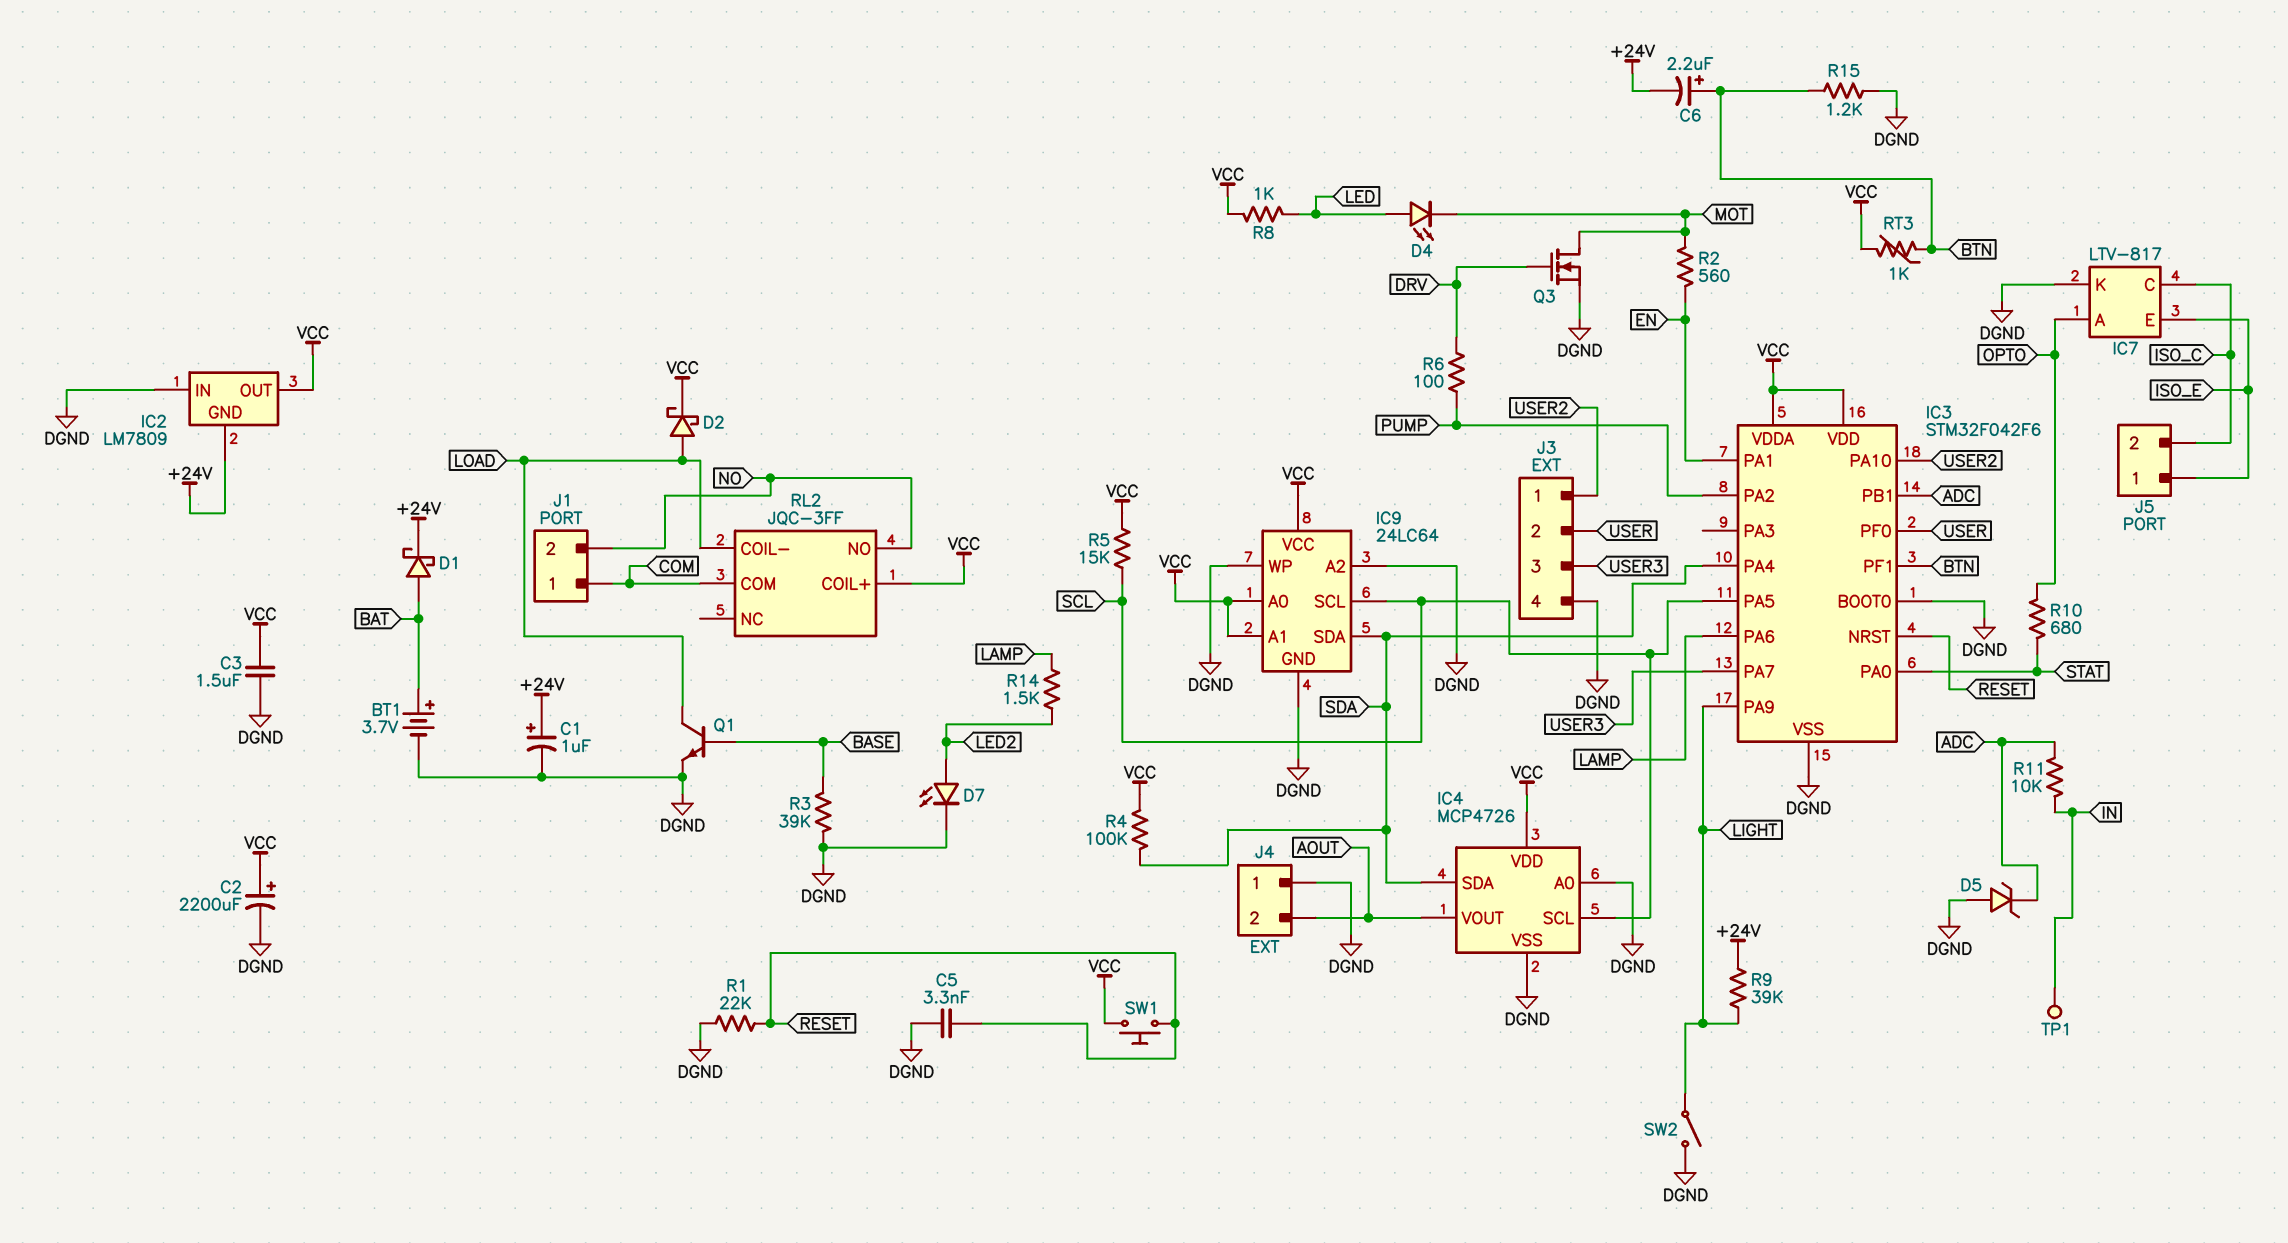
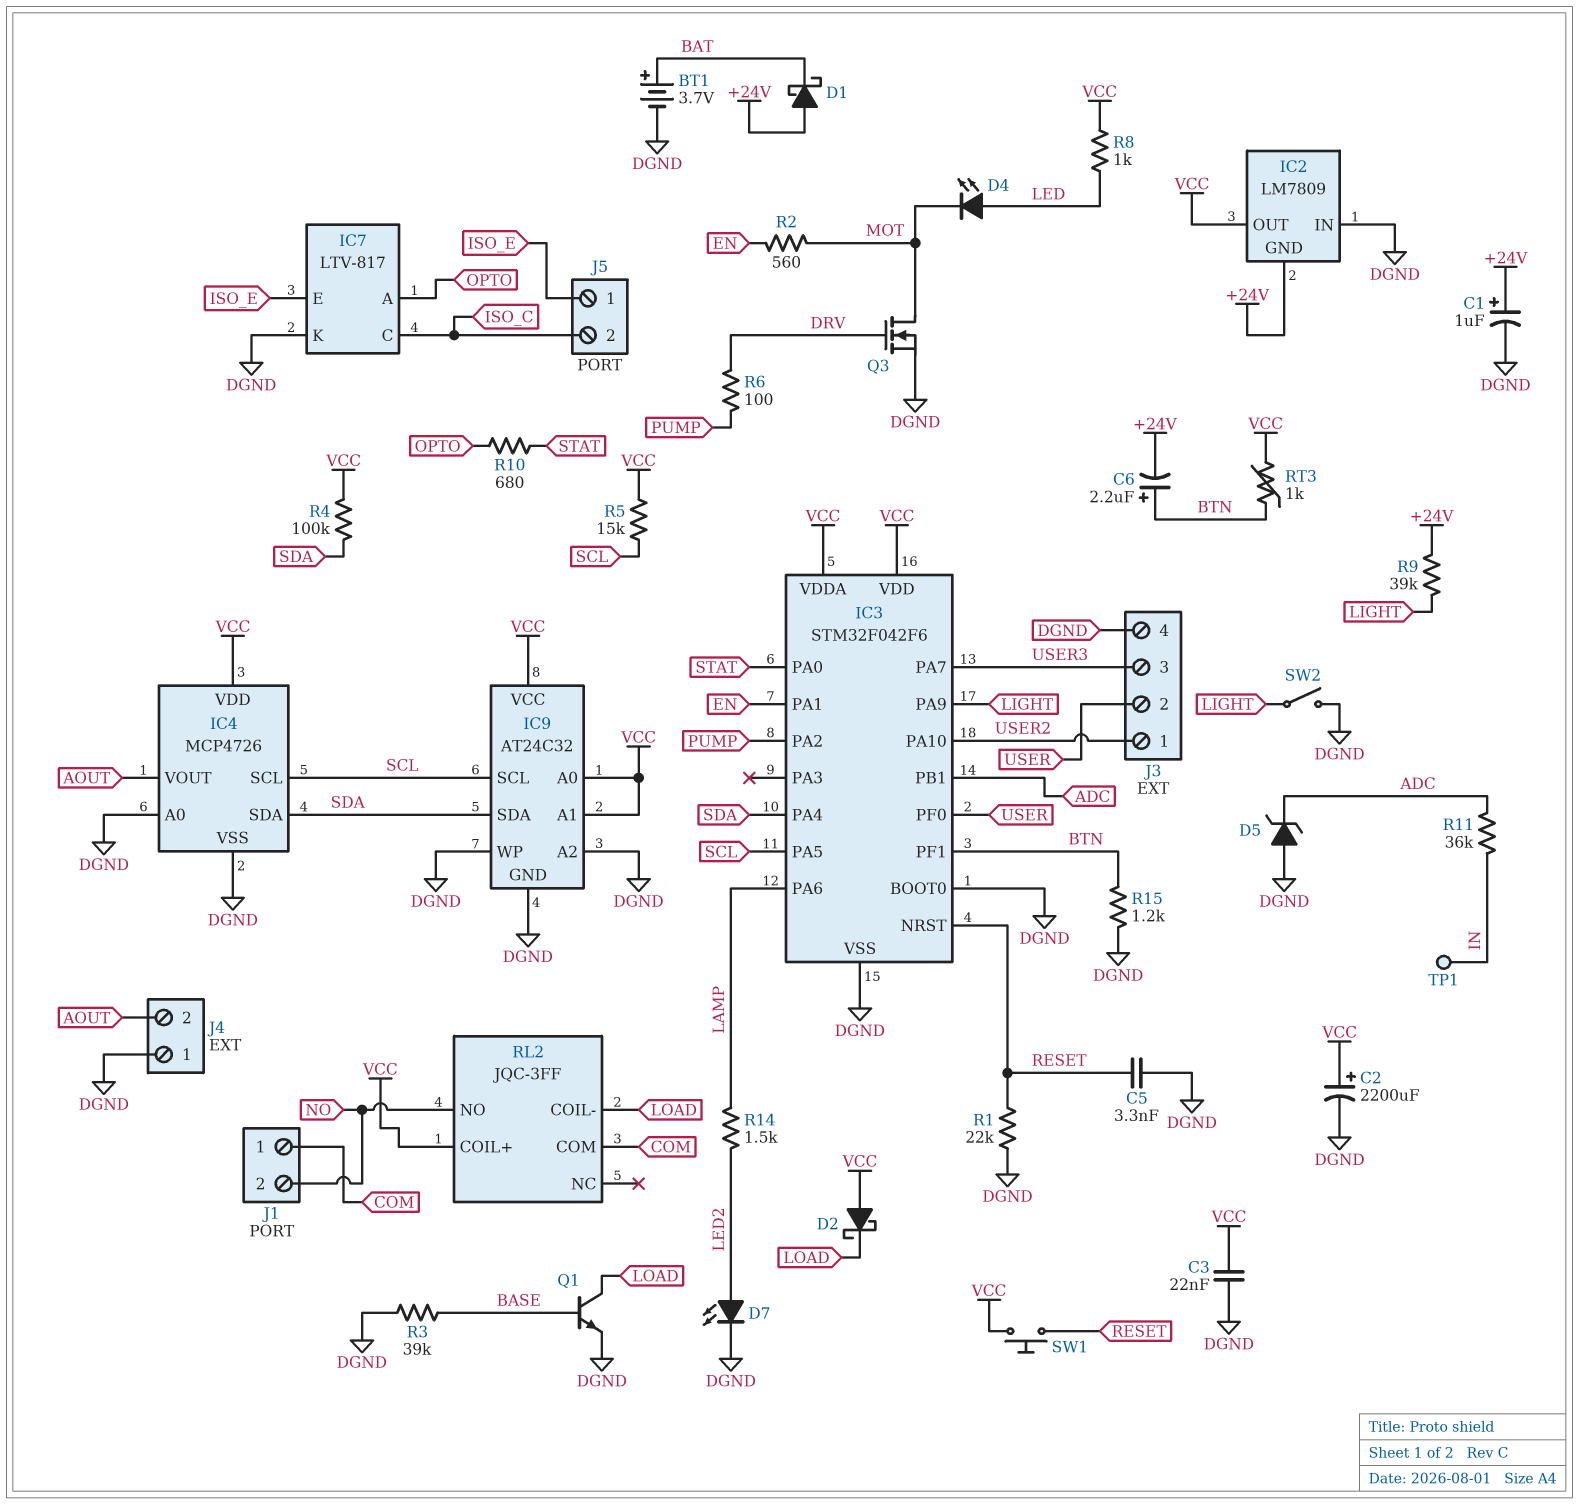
C3: 1.5uF (DGND, VCC) -> 22nF (DGND, VCC)
D1: schottky (A BAT, K +24V) -> schottky (A +24V, K BAT)
D2: schottky (A LOAD, K VCC) -> schottky (A VCC, K LOAD)
IC9: 24LC64 -> AT24C32
R11: 10k (ADC, IN) -> 36k (ADC, IN)

